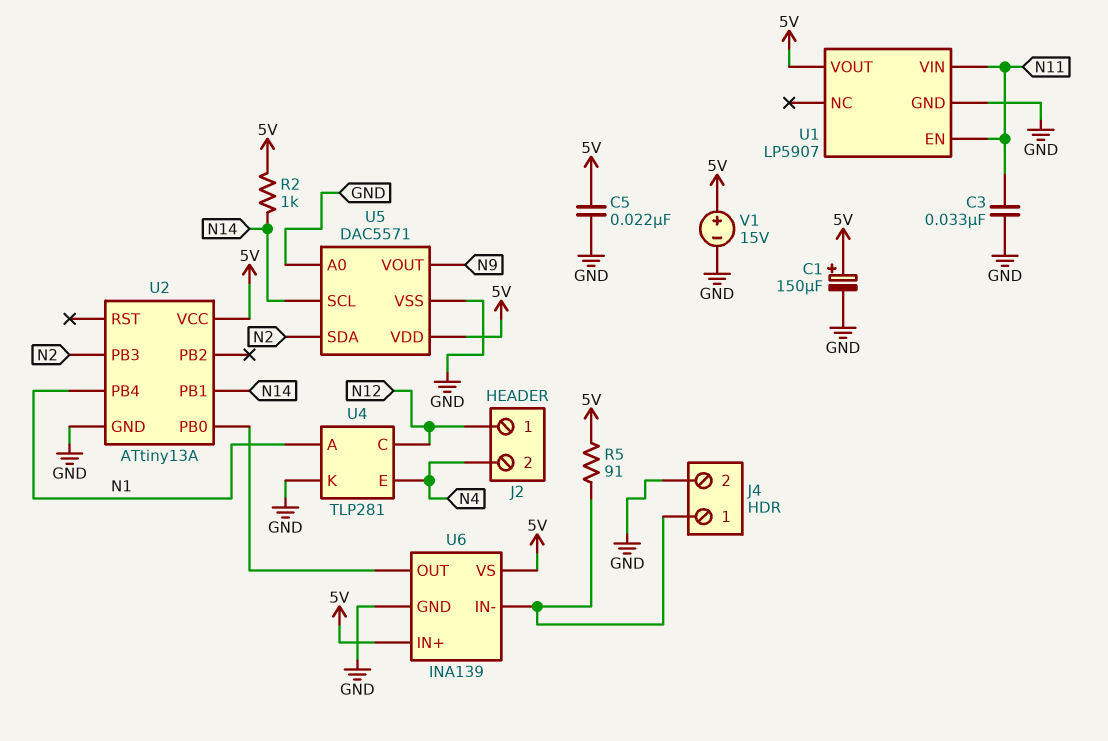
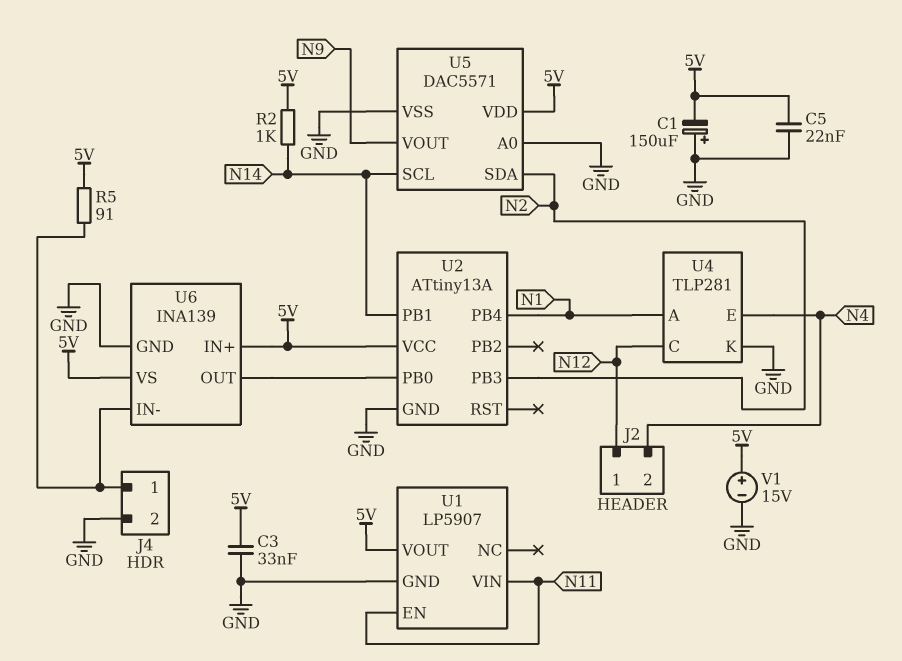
C1: 150uF (plus 5V, minus GND) -> 150uF (plus GND, minus 5V)
C3: 33nF (GND, N11) -> 33nF (5V, GND)

